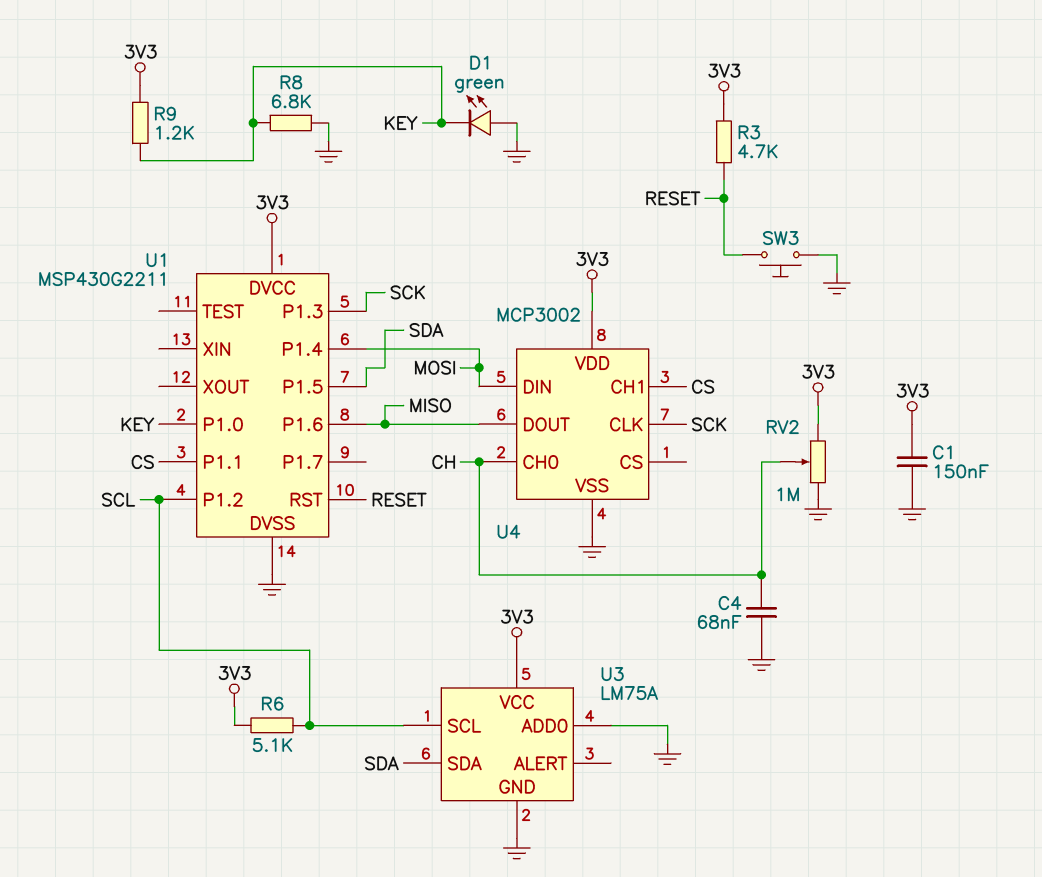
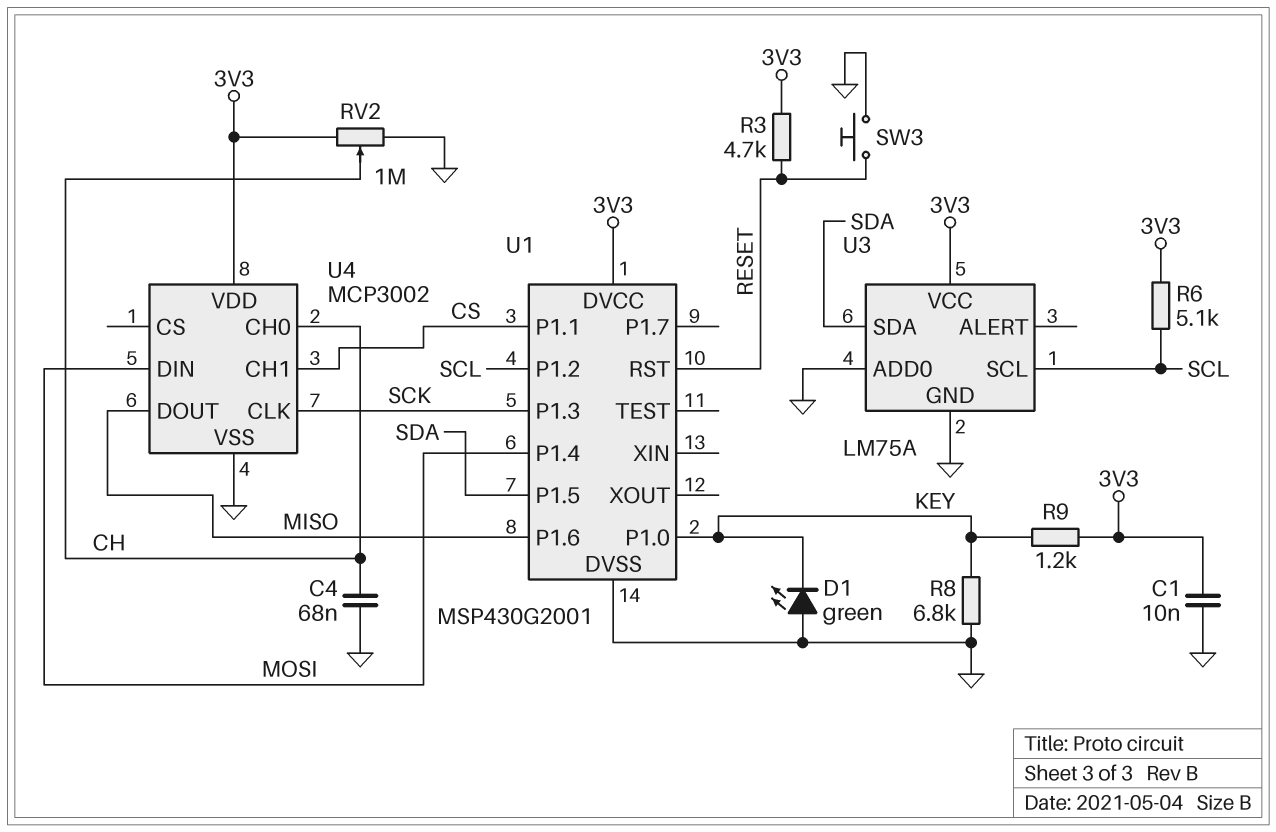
C1: 150nF (3V3, GND) -> 10nF (3V3, GND)
U1: MSP430G2211 -> MSP430G2001

